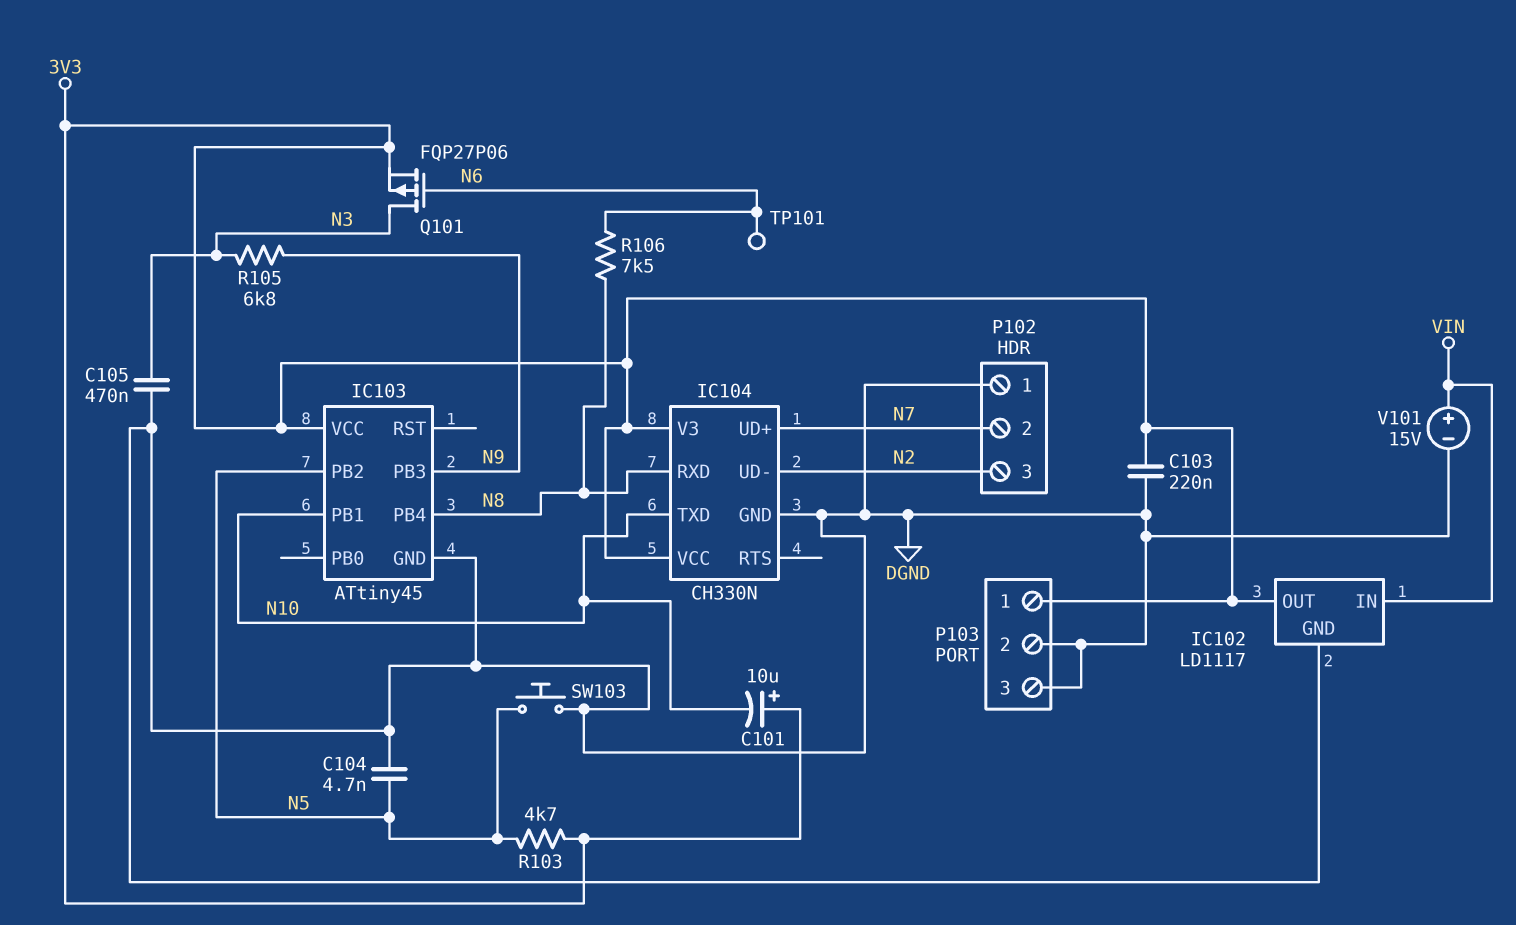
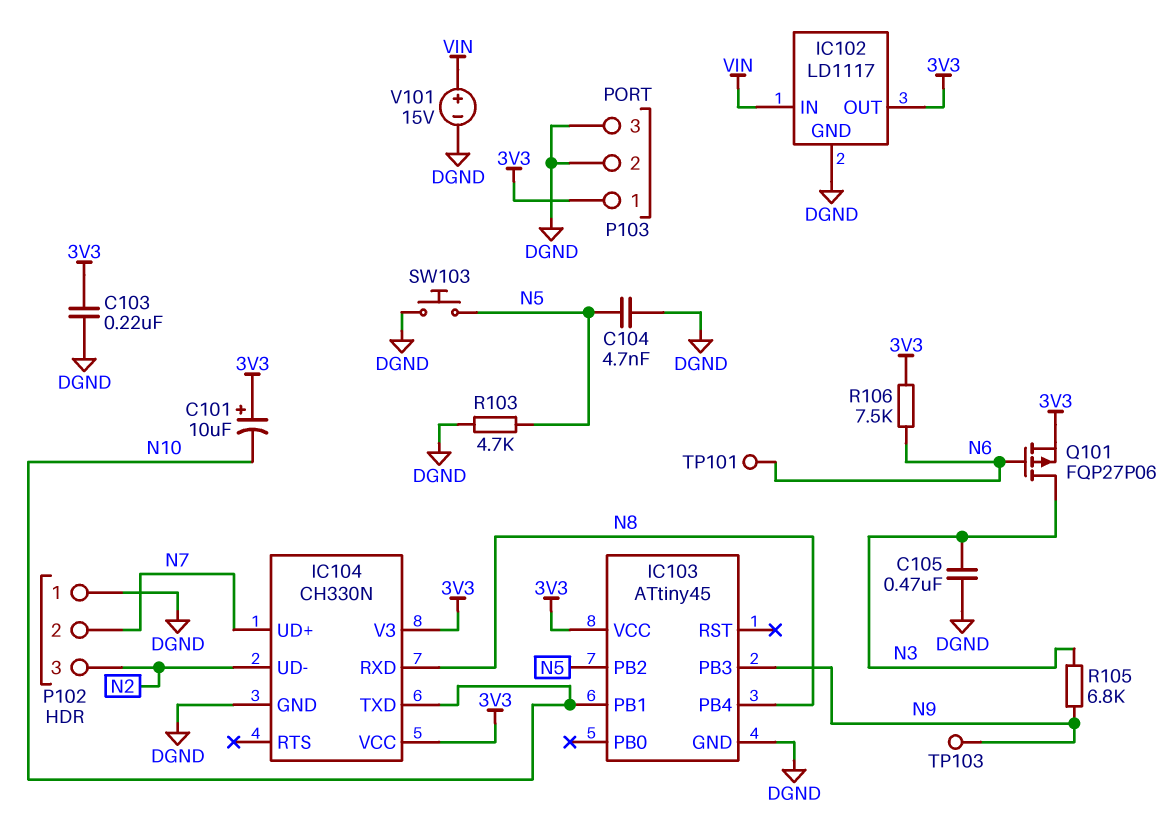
R103: 4.7k (3V3, N5) -> 4.7k (DGND, N5)
R106: 7.5k (N6, N8) -> 7.5k (3V3, N6)
TP103: none -> test point (N9)

